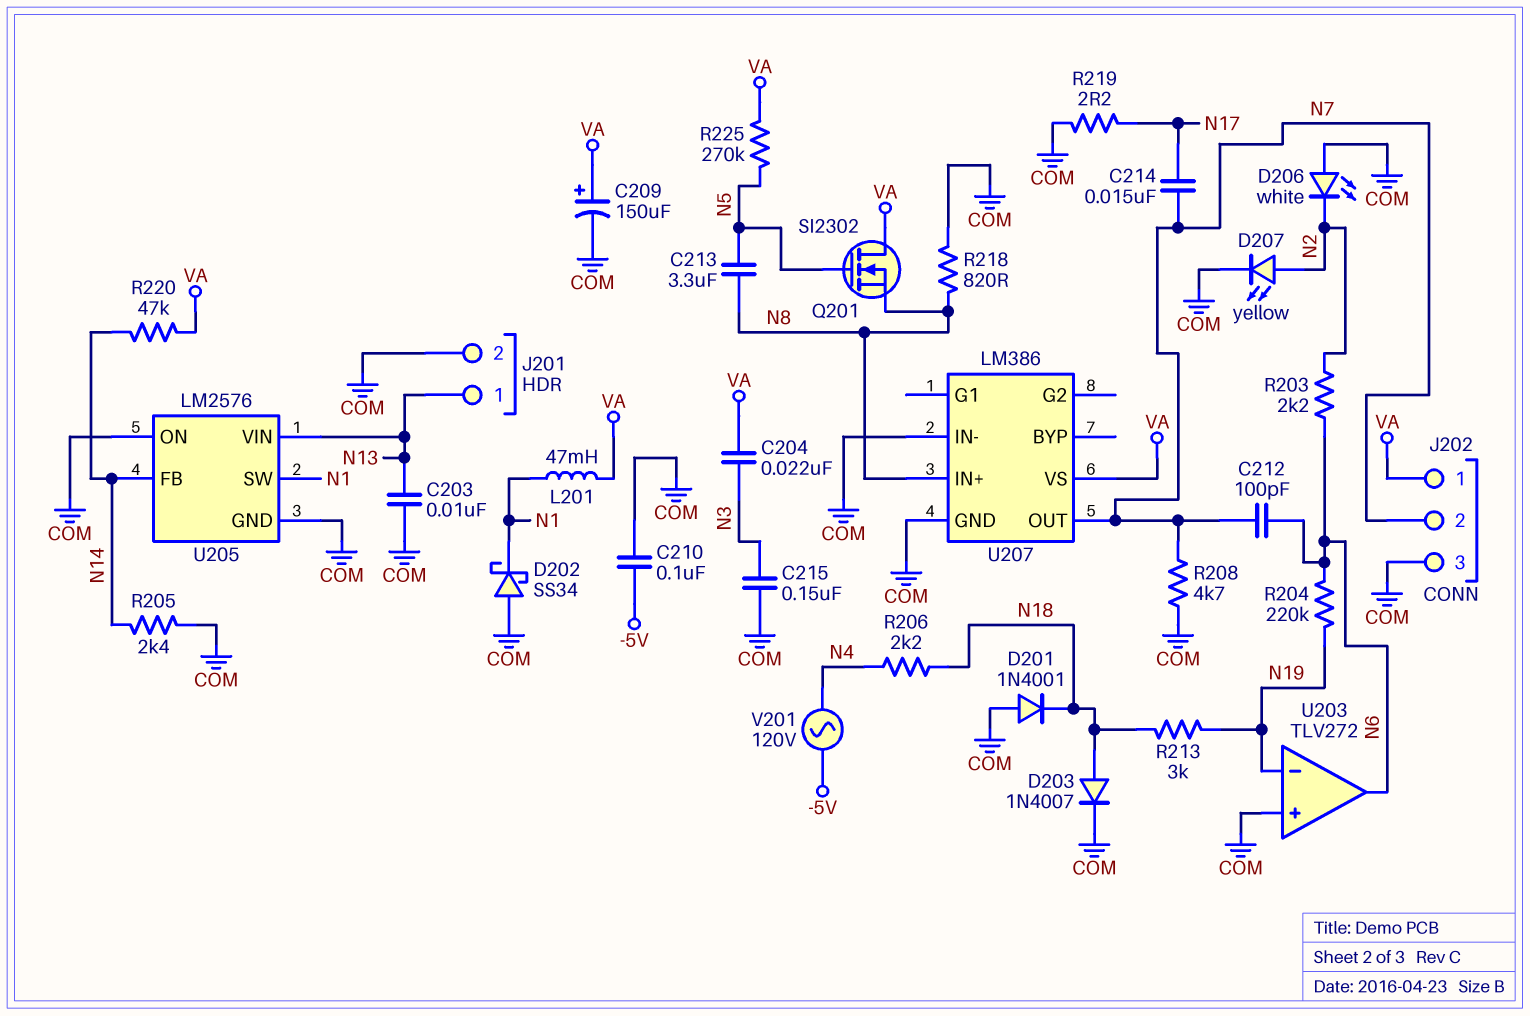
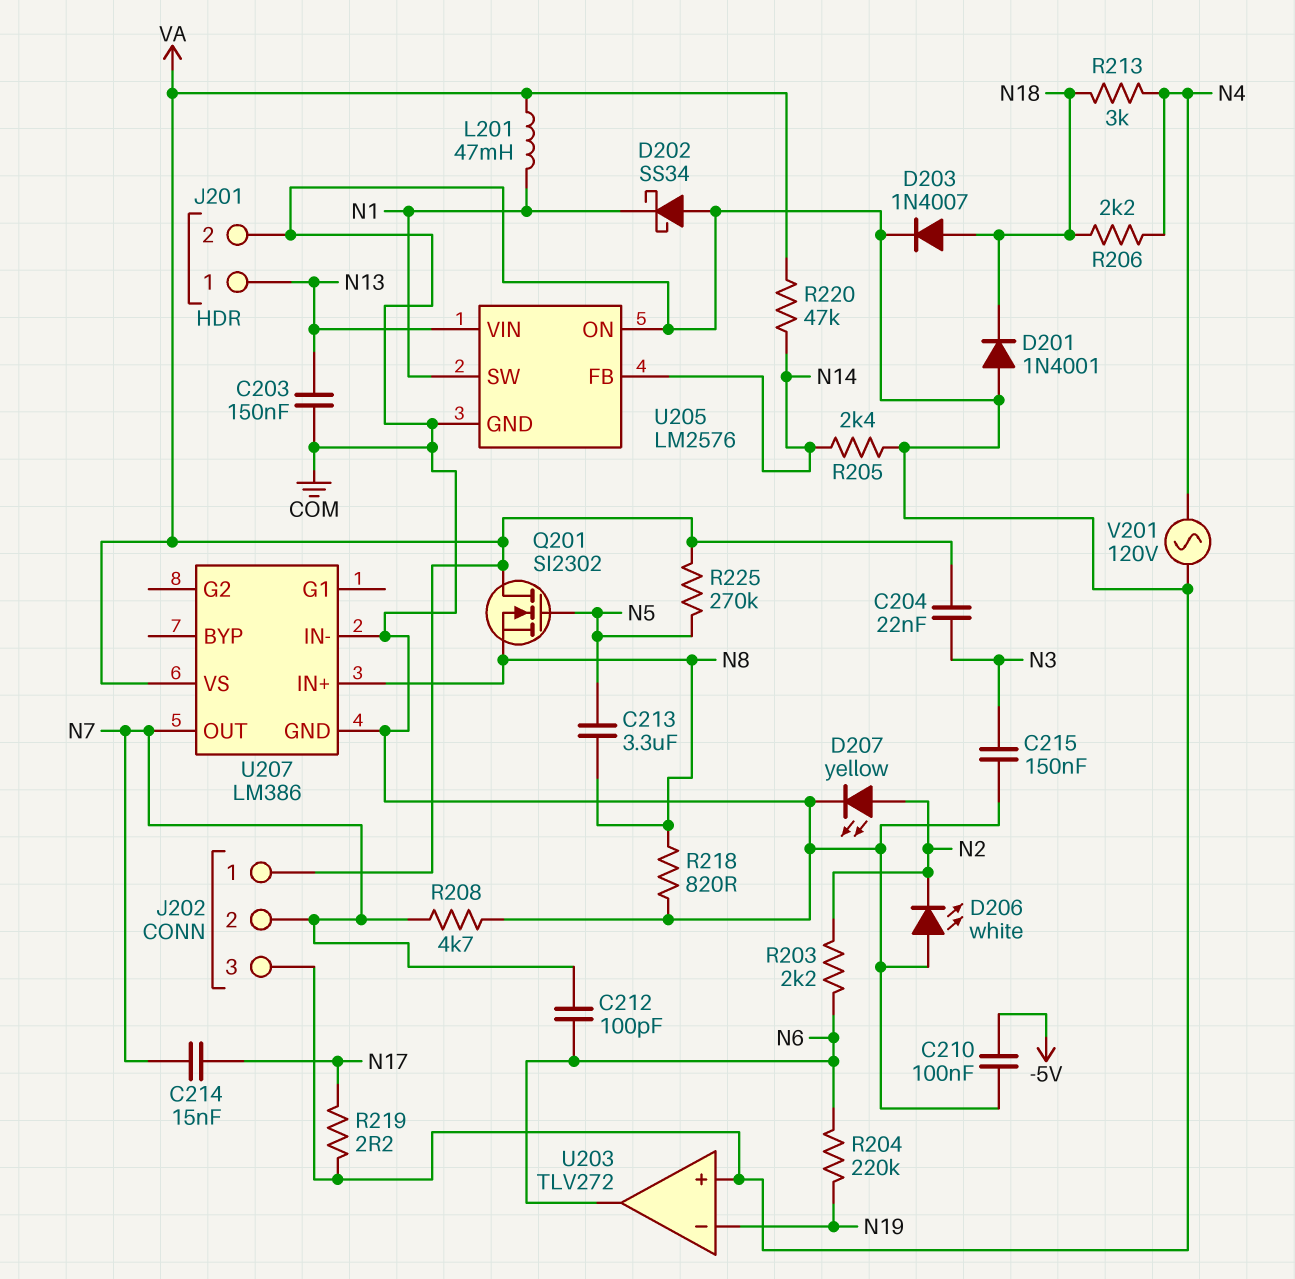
C203: 10nF (COM, N13) -> 150nF (COM, N13)
C209: 150uF (plus VA, minus COM) -> none
R213: 3k (N18, N19) -> 3k (N4, N18)
V201: AC 120V (-5V, N4) -> AC 120V (COM, N4)

